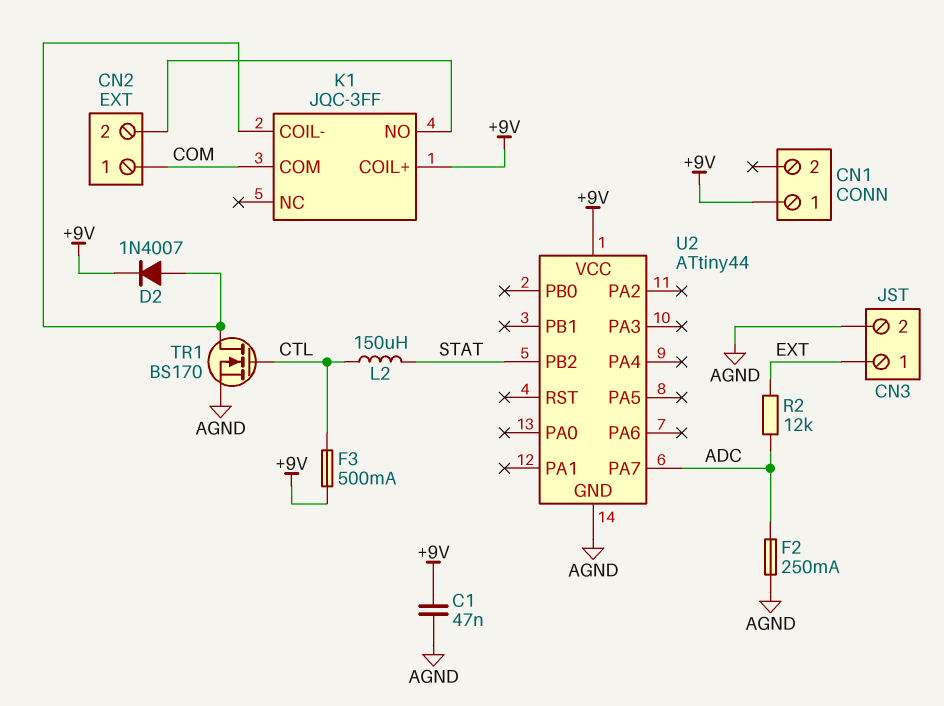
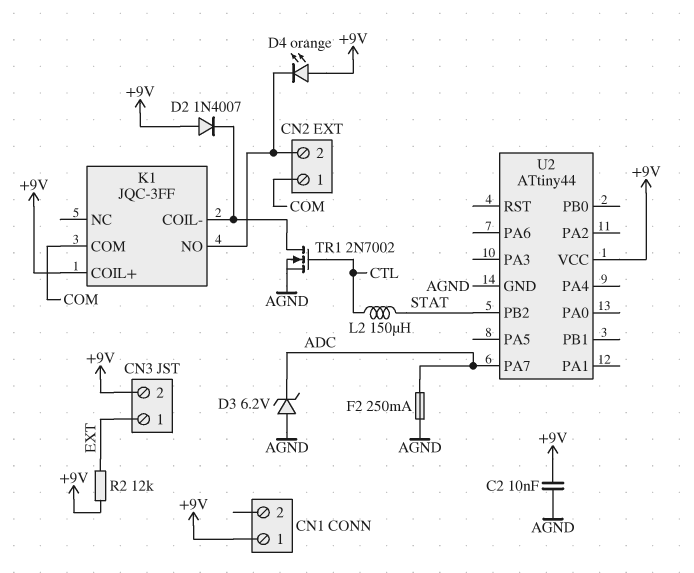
C1: 47nF (+9V, AGND) -> none
C2: none -> 10nF (+9V, AGND)
CN3 pin 2: AGND -> +9V
D2: diode 1N4007 (A K1/COIL-, K +9V) -> diode 1N4007 (A +9V, K K1/COIL-)
D3: none -> zener 6.2V (A AGND, K ADC)
D4: none -> LED orange (A +9V, K CN2/2)
F3: 500mA (+9V, CTL) -> none
R2: 12k (ADC, EXT) -> 12k (+9V, EXT)
TR1: NMOS BS170 (G CTL, D K1/COIL-, S AGND) -> NMOS 2N7002 (G CTL, D K1/COIL-, S AGND)

